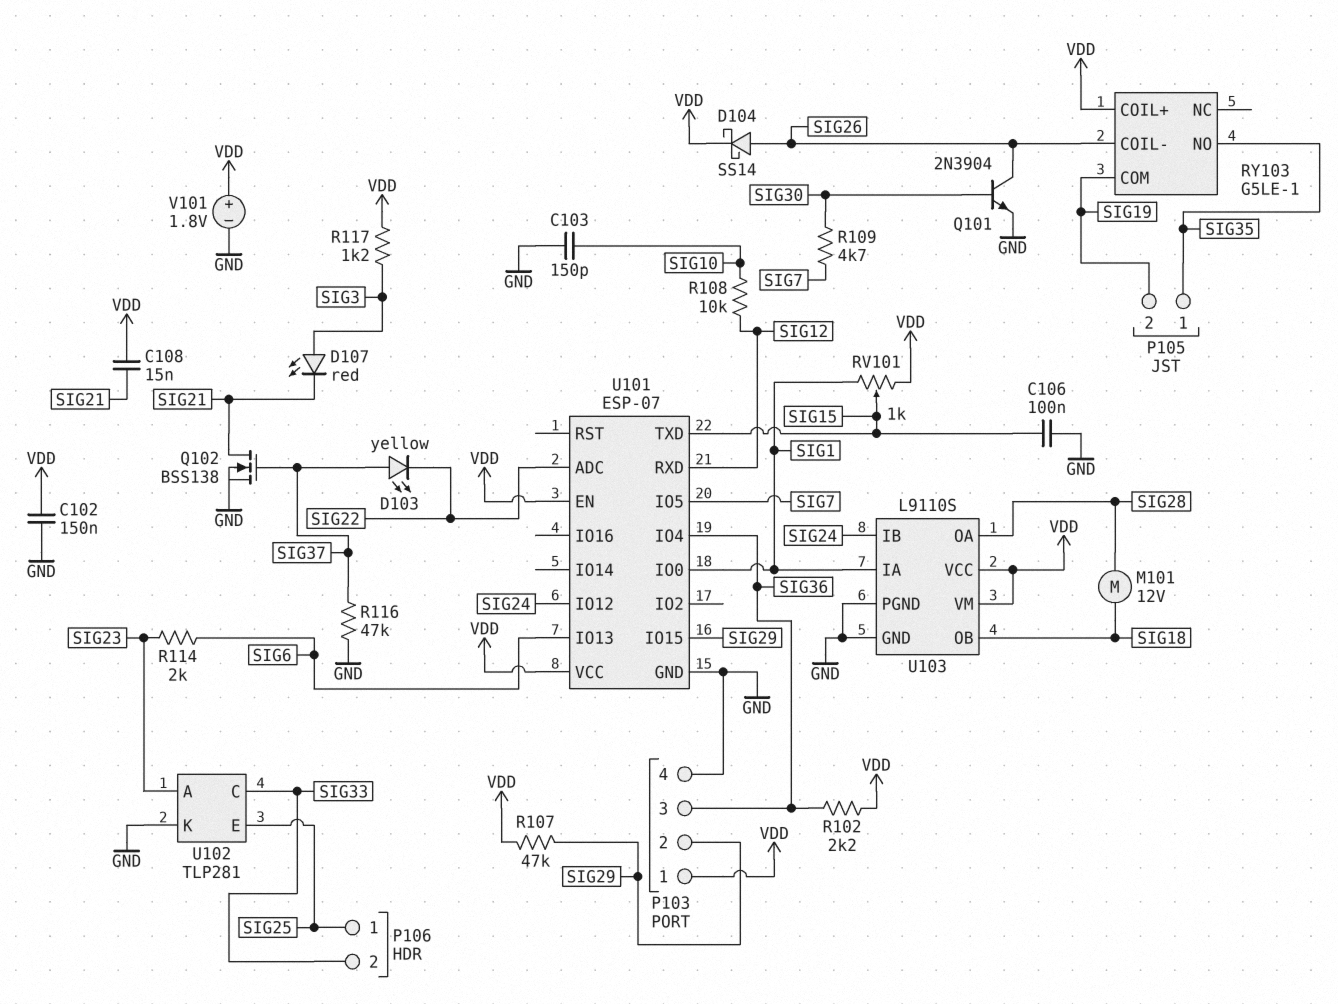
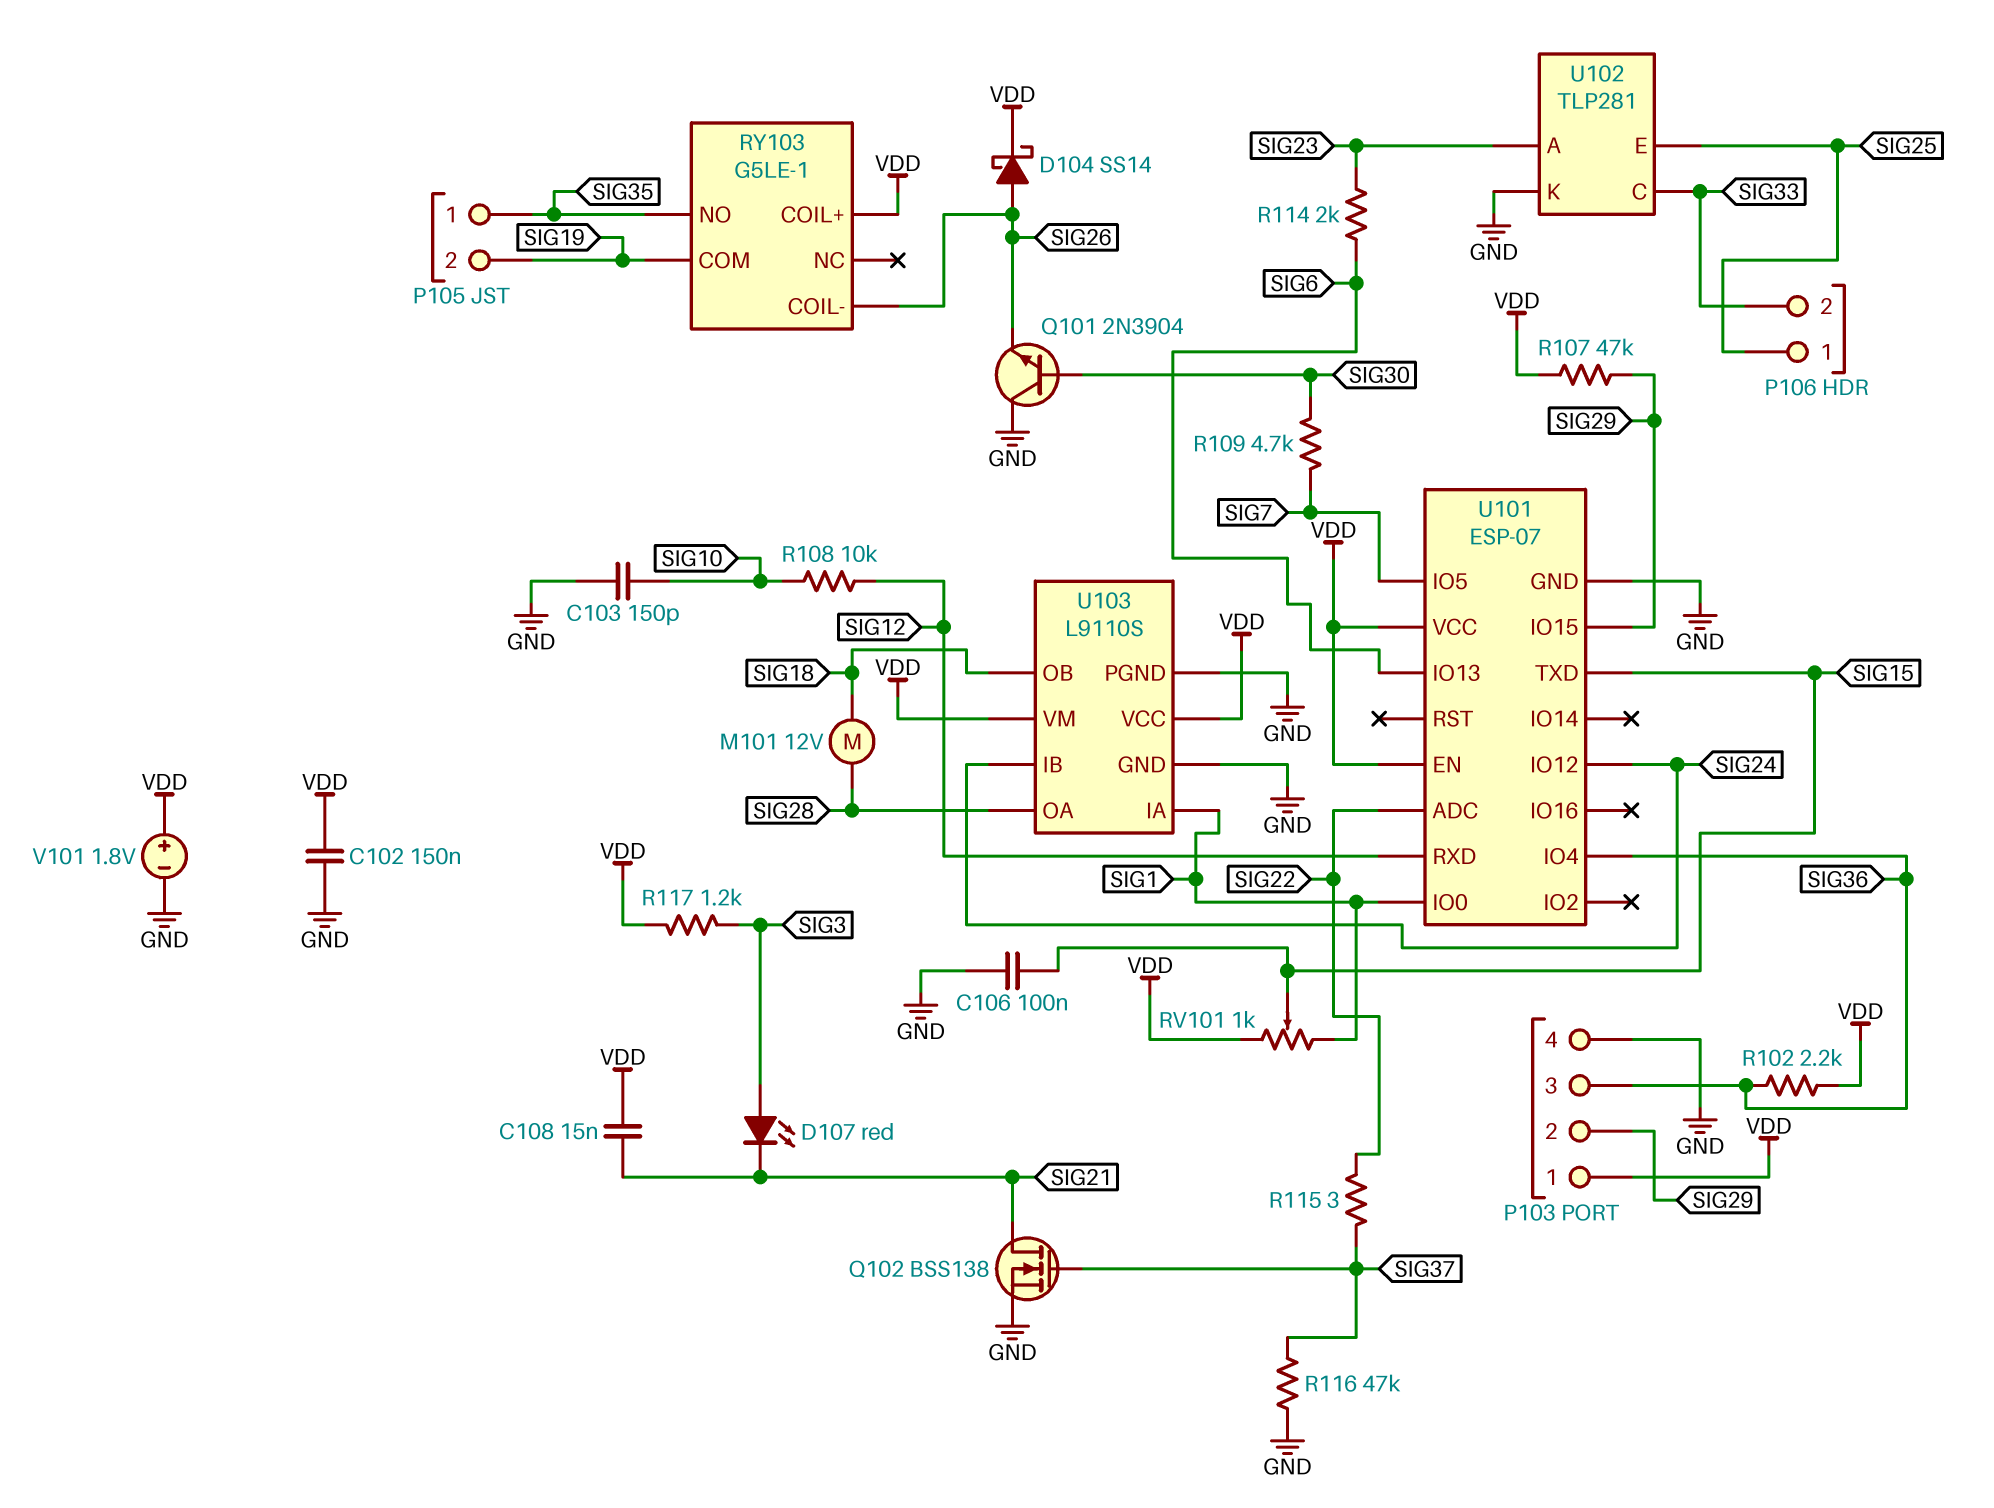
D103: LED yellow (A SIG37, K SIG22) -> none
Q101: NPN 2N3904 (B SIG30, C SIG26, E GND) -> NPN 2N3904 (B SIG30, C GND, E SIG26)
R115: none -> 3 (SIG22, SIG37)

